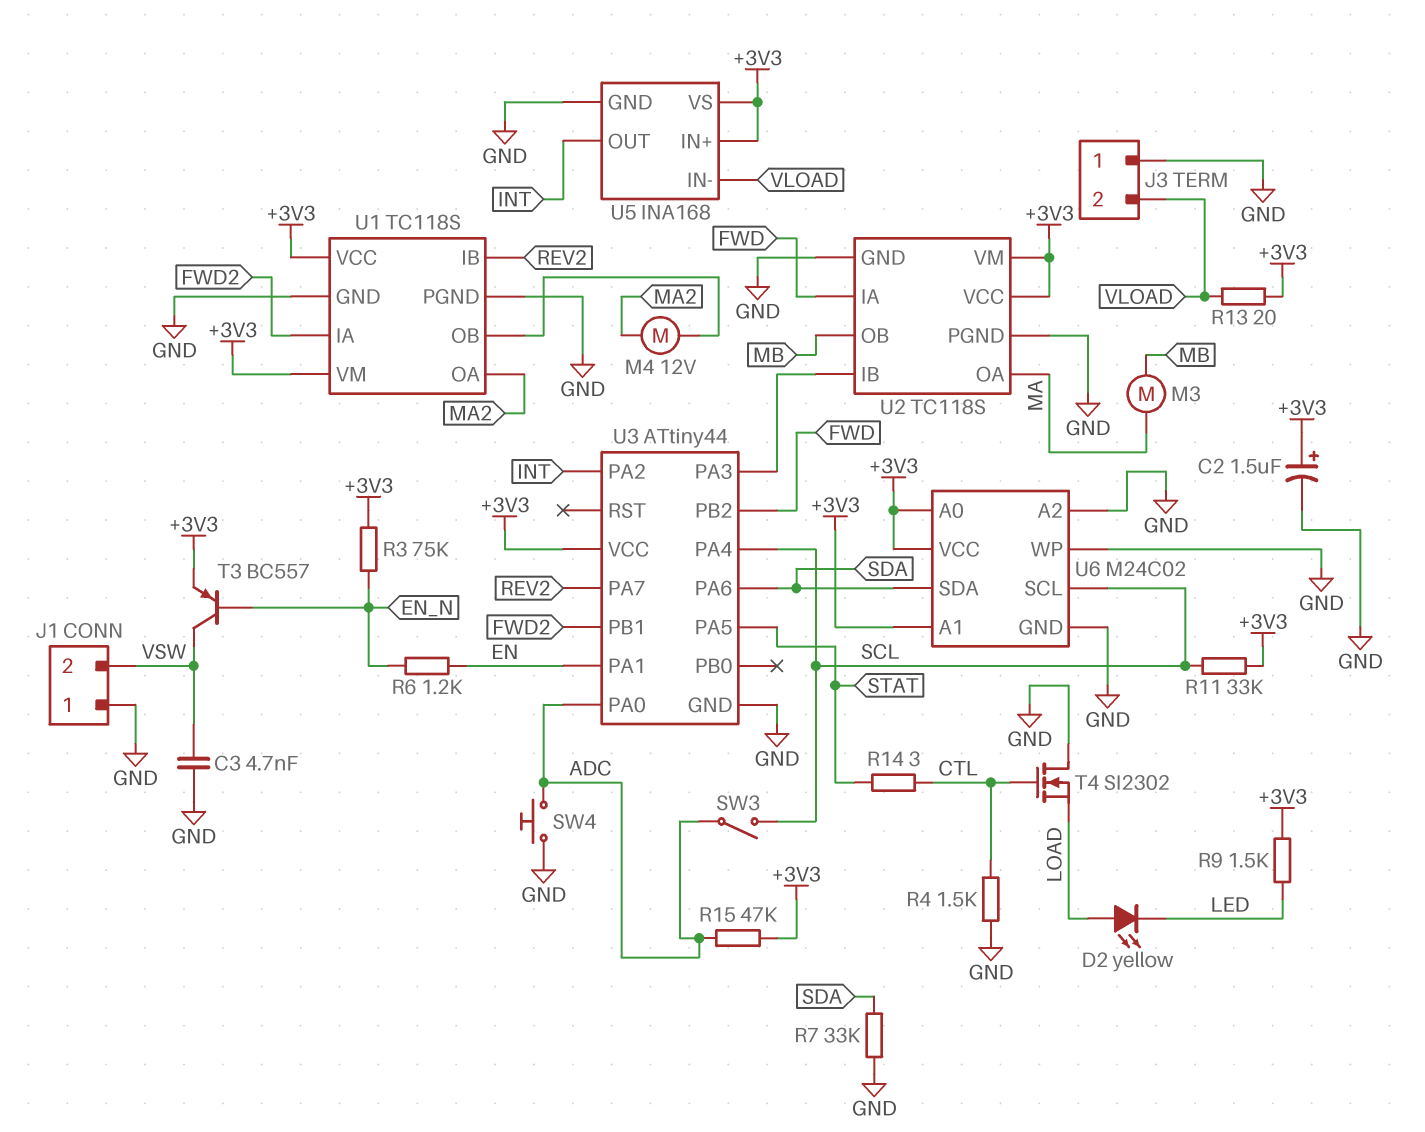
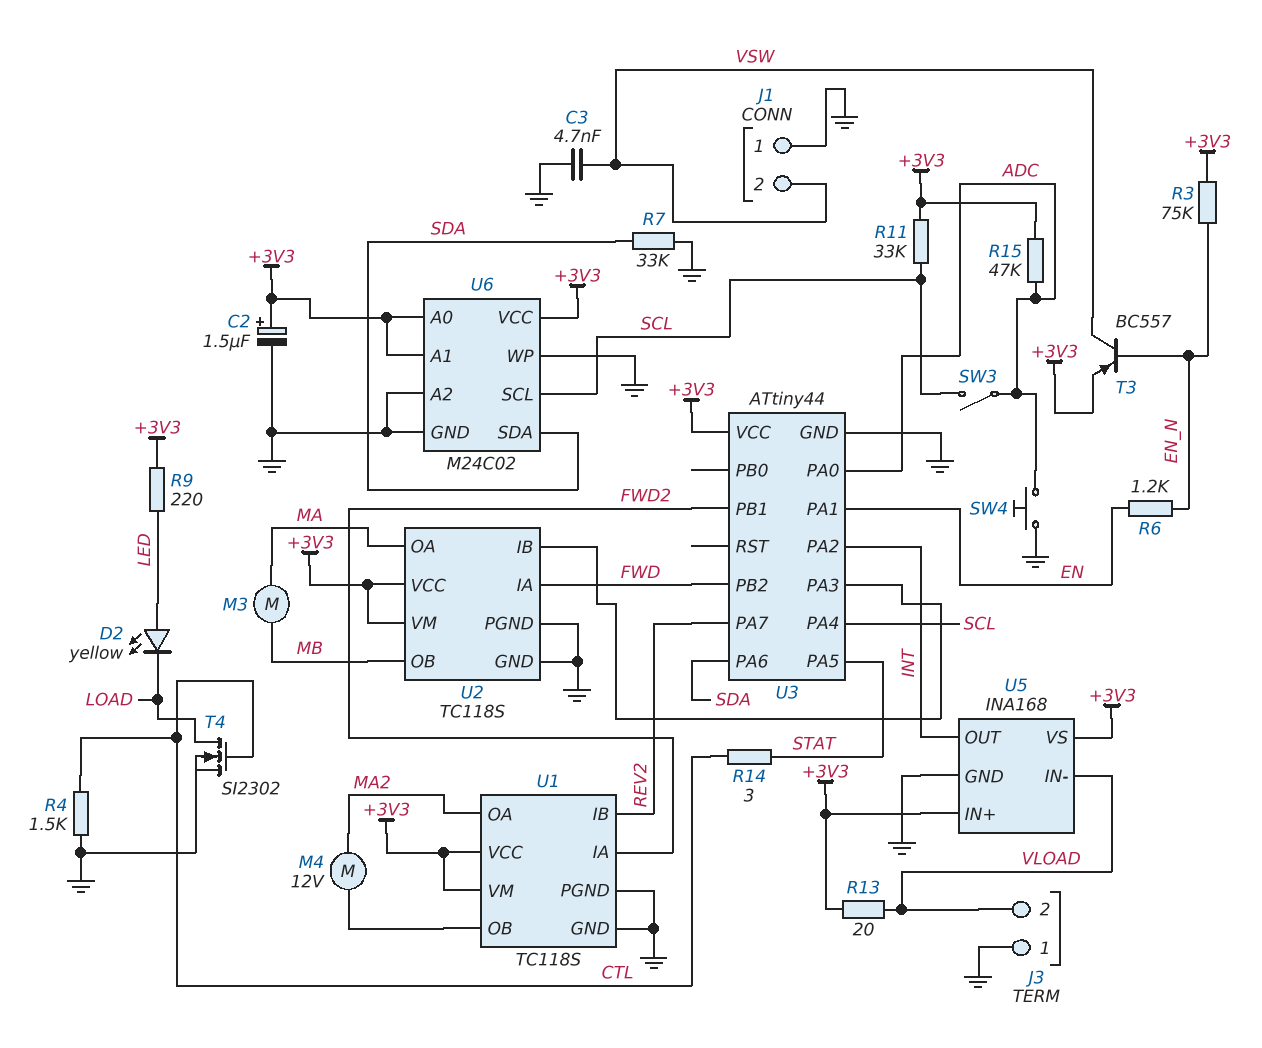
D2: LED yellow (A LOAD, K LED) -> LED yellow (A LED, K LOAD)
R9: 1.5k (+3V3, LED) -> 220 (+3V3, LED)
T4: NMOS SI2302 (G CTL, D GND, S LOAD) -> NMOS SI2302 (G CTL, D LOAD, S GND)

